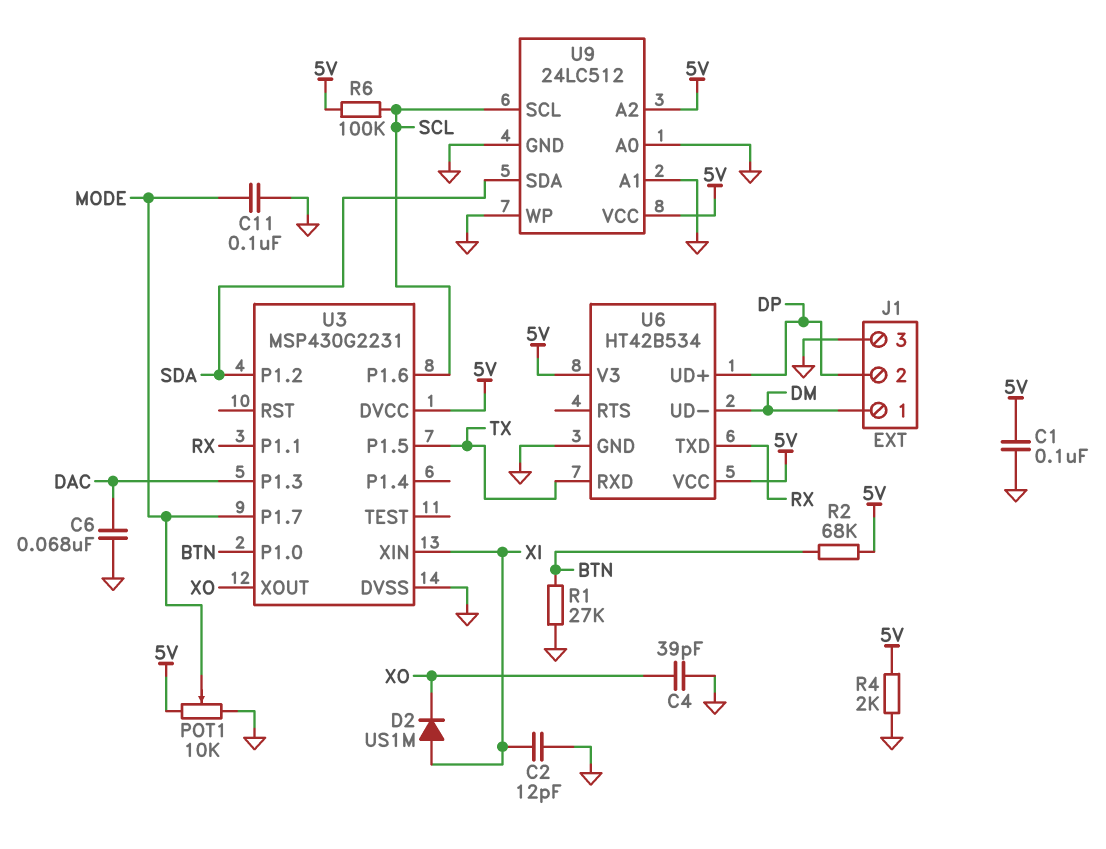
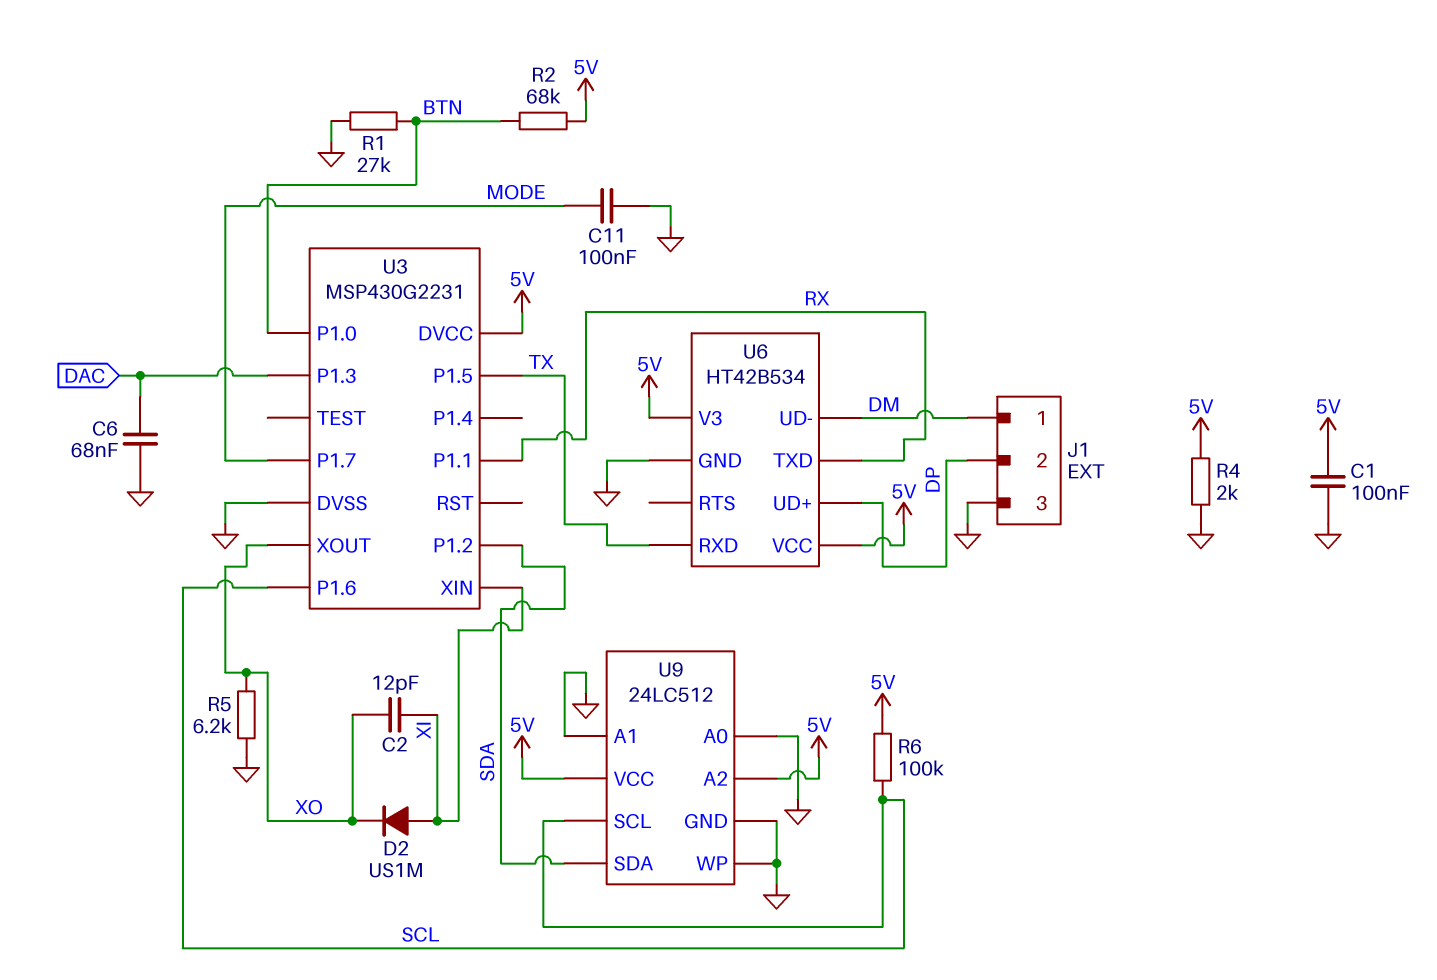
C2: 12pF (GND, XI) -> 12pF (XI, XO)
C4: 39pF (GND, XO) -> none
POT1: 10k (5V, GND, wiper MODE) -> none
R5: none -> 6.2k (GND, XO)

